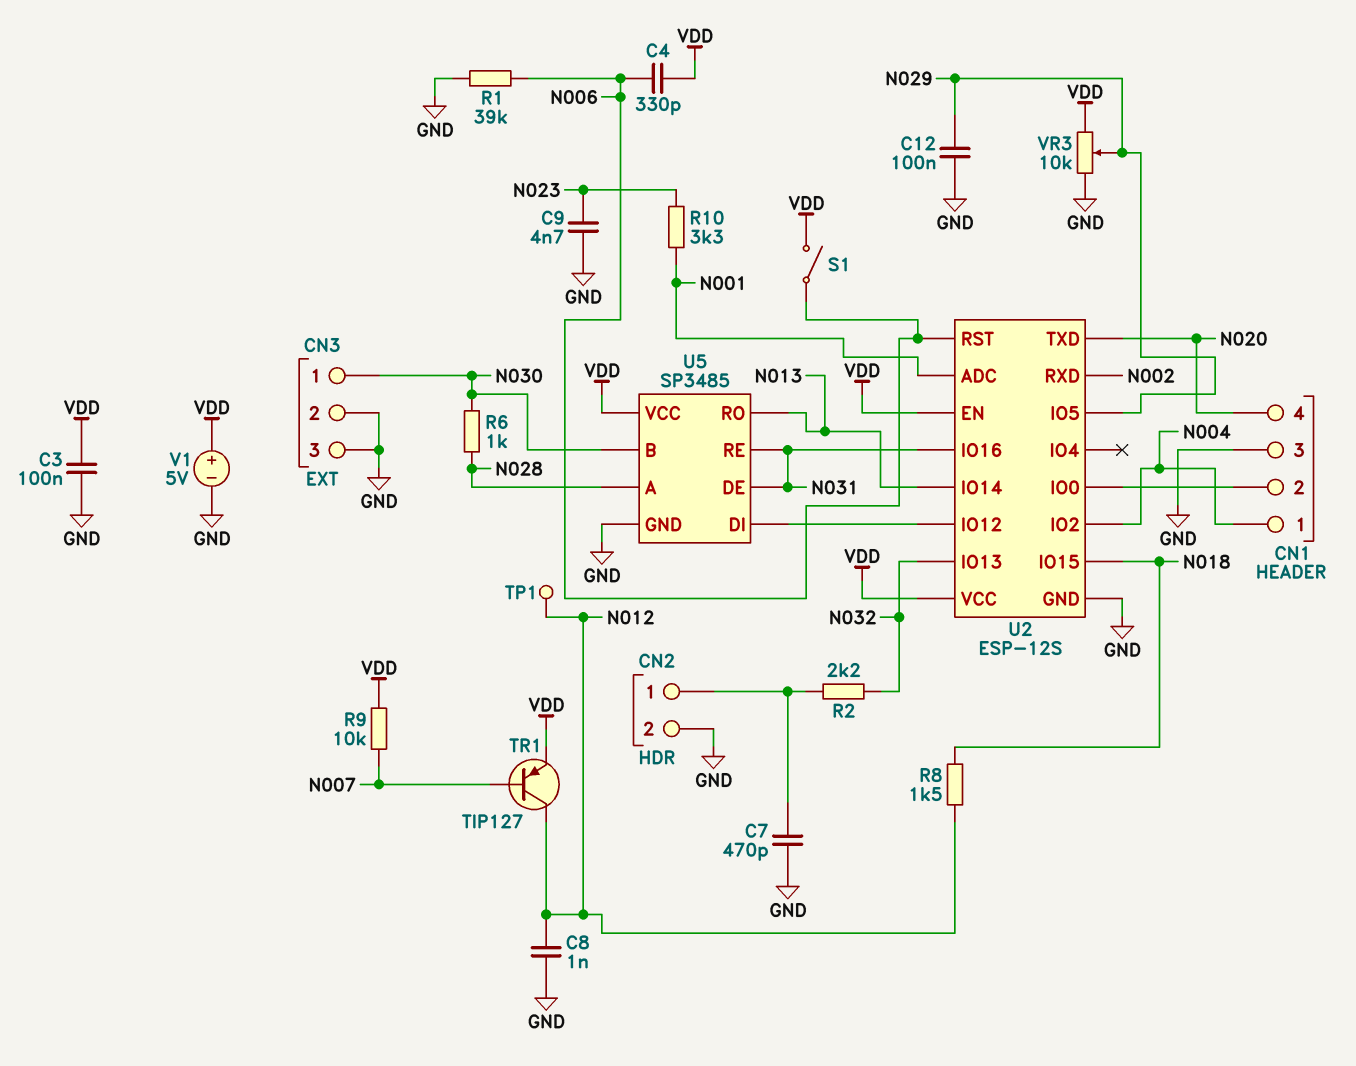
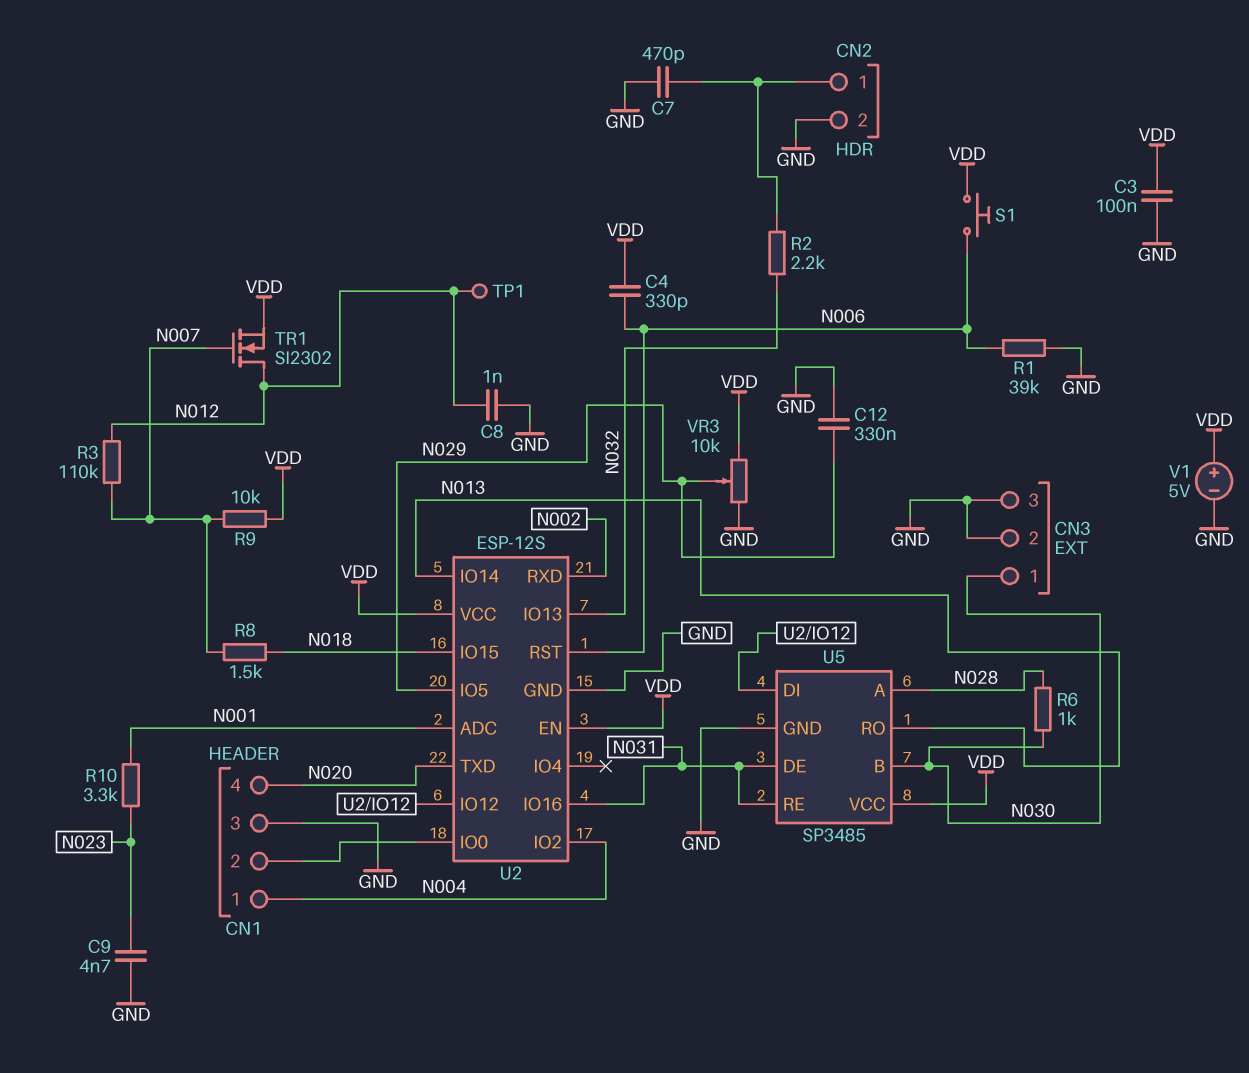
C12: 100nF (GND, N029) -> 330nF (GND, N029)
R3: none -> 110k (N007, N012)
R8: 1.5k (N012, N018) -> 1.5k (N007, N018)
S1: switch (N006, VDD) -> button (N006, VDD)
TR1: PNP TIP127 (B N007, C N012, E VDD) -> NMOS SI2302 (G N007, D N012, S VDD)

